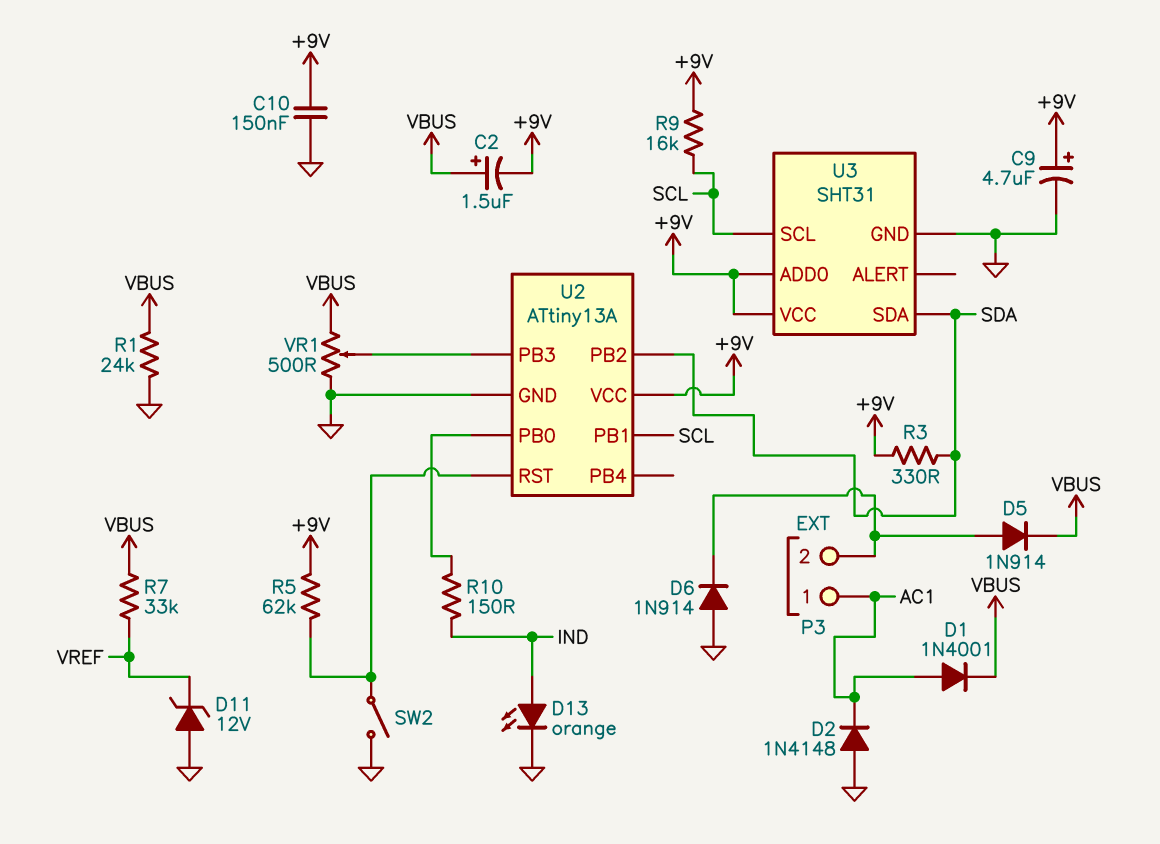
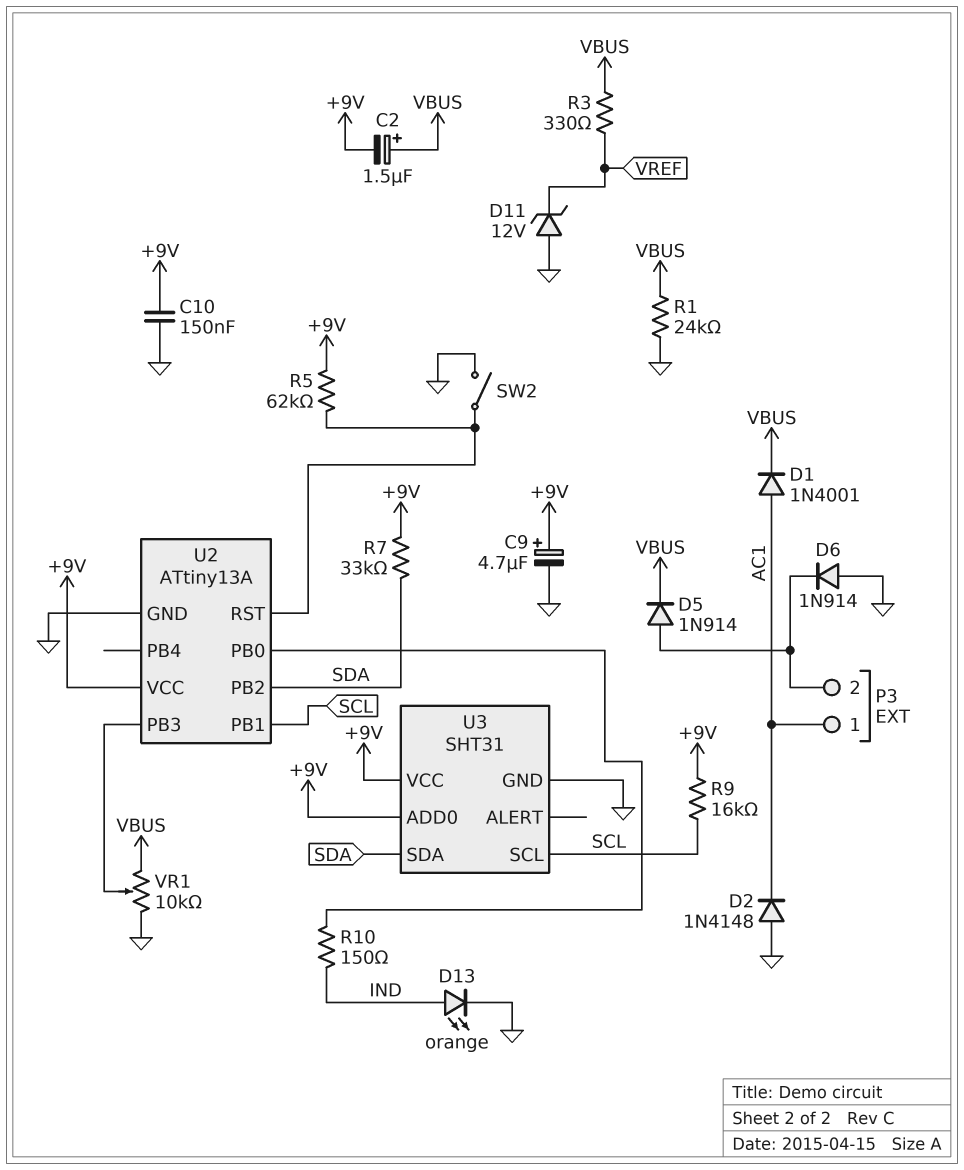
R3: 330 (+9V, SDA) -> 330 (VBUS, VREF)
R7: 33k (VBUS, VREF) -> 33k (+9V, SDA)
VR1: 500 (GND, VBUS, wiper U2/PB3) -> 10k (GND, VBUS, wiper U2/PB3)

